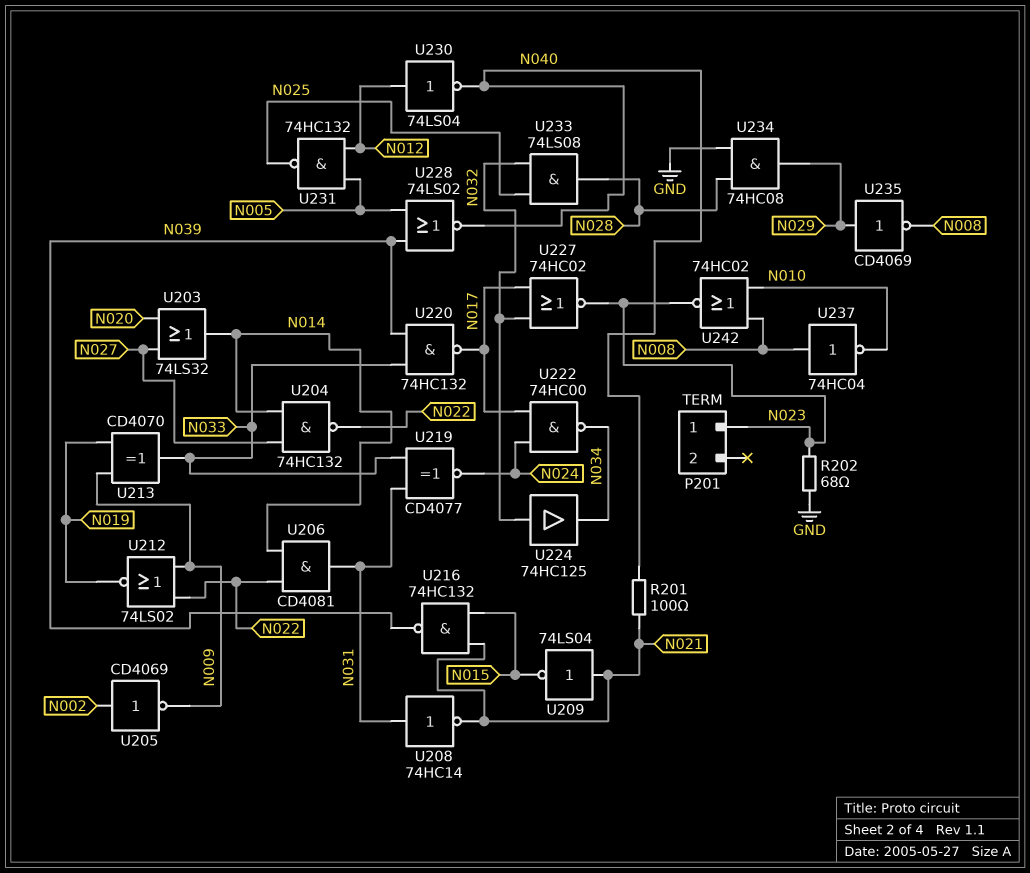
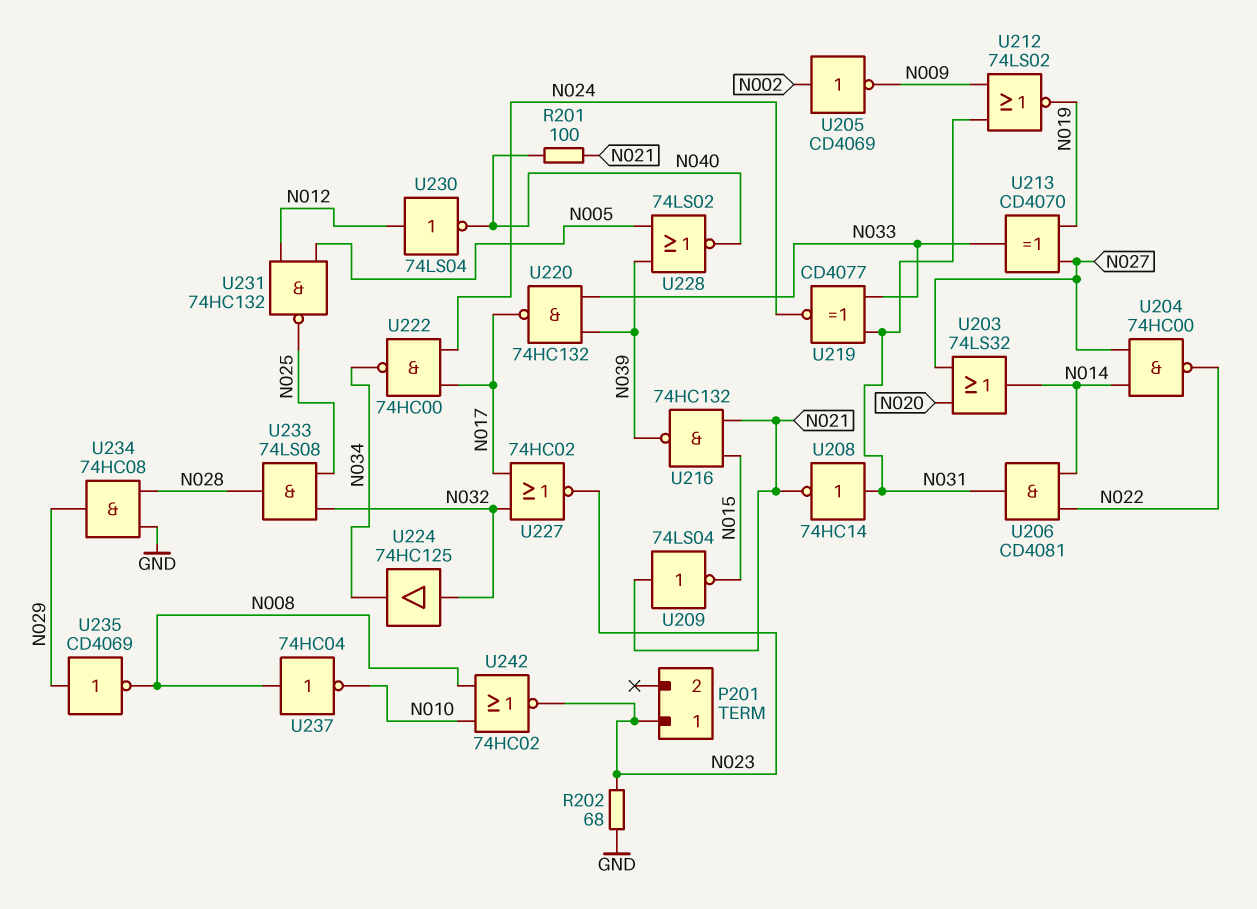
U204: NAND 74HC132 (in N014, in N027, out N022) -> NAND 74HC00 (in N014, in N027, out N022)
U212: NOR 74LS02 (in N009, in N022, out N019) -> NOR 74LS02 (in N009, in N031, out N019)
U213: XOR CD4070 (in N009, in N019, out N033) -> XOR CD4070 (in N019, in N027, out N033)

